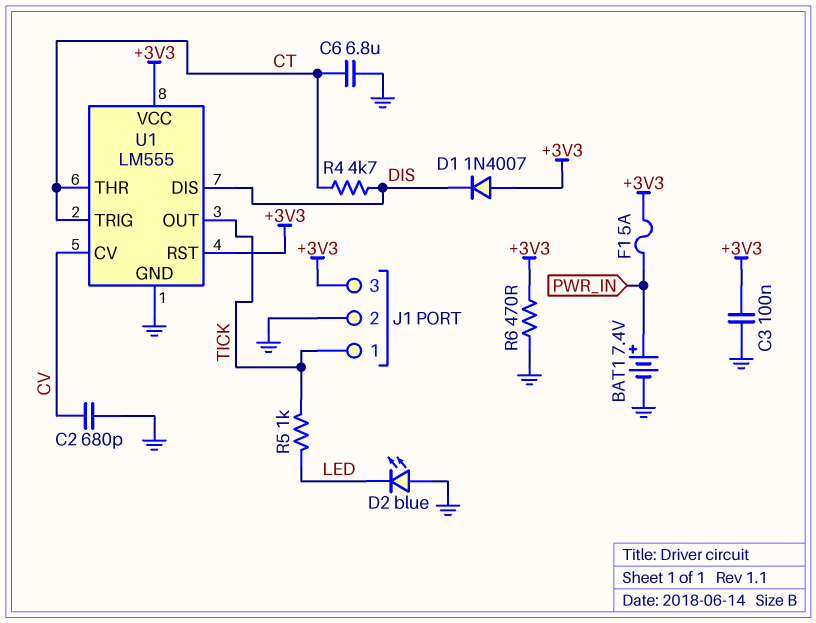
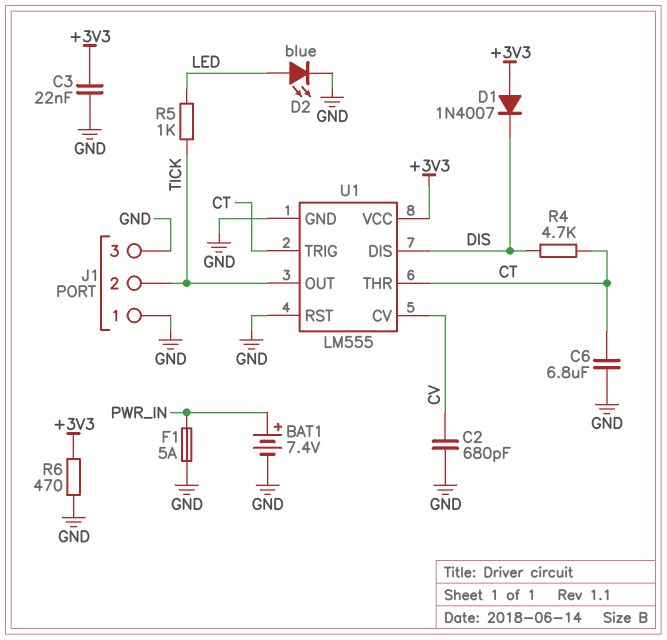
C3: 100nF (+3V3, GND) -> 22nF (+3V3, GND)
D2: LED blue (A GND, K LED) -> LED blue (A LED, K GND)
F1: 5A (+3V3, PWR_IN) -> 5A (GND, PWR_IN)
J1 pin 1: TICK -> GND
J1 pin 2: GND -> TICK
J1 pin 3: +3V3 -> GND
U1 pin RST: +3V3 -> GND

